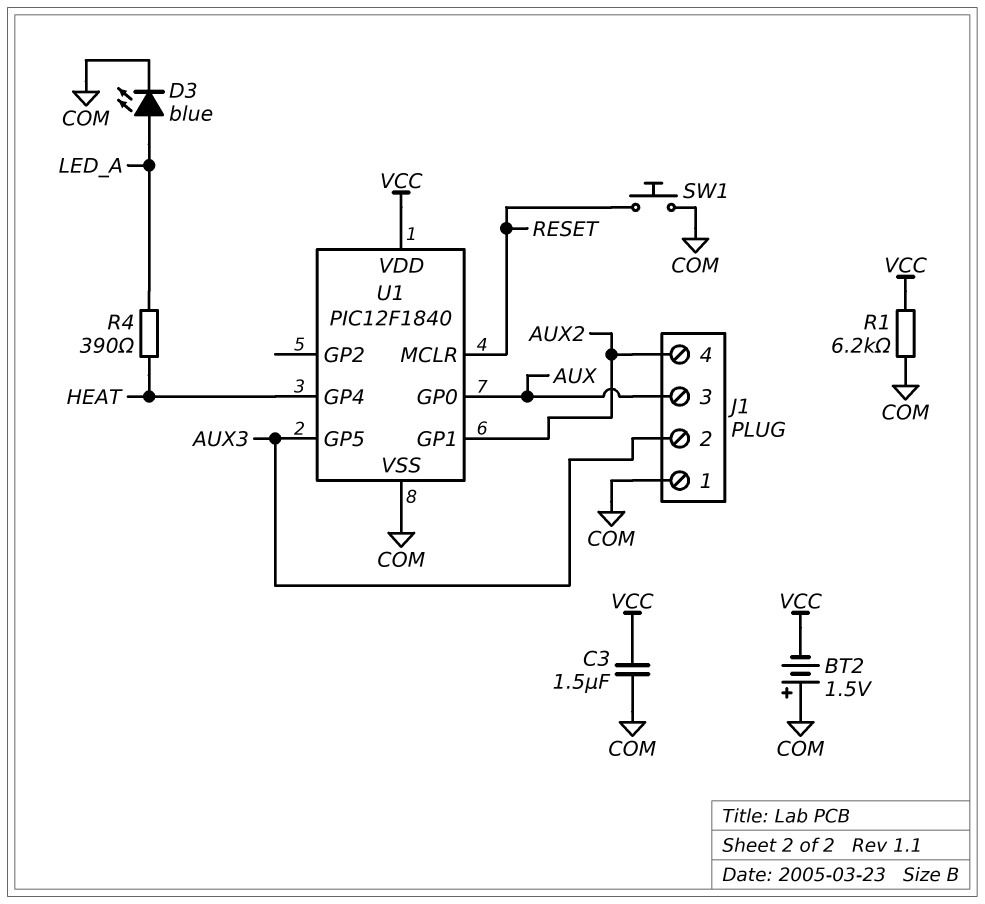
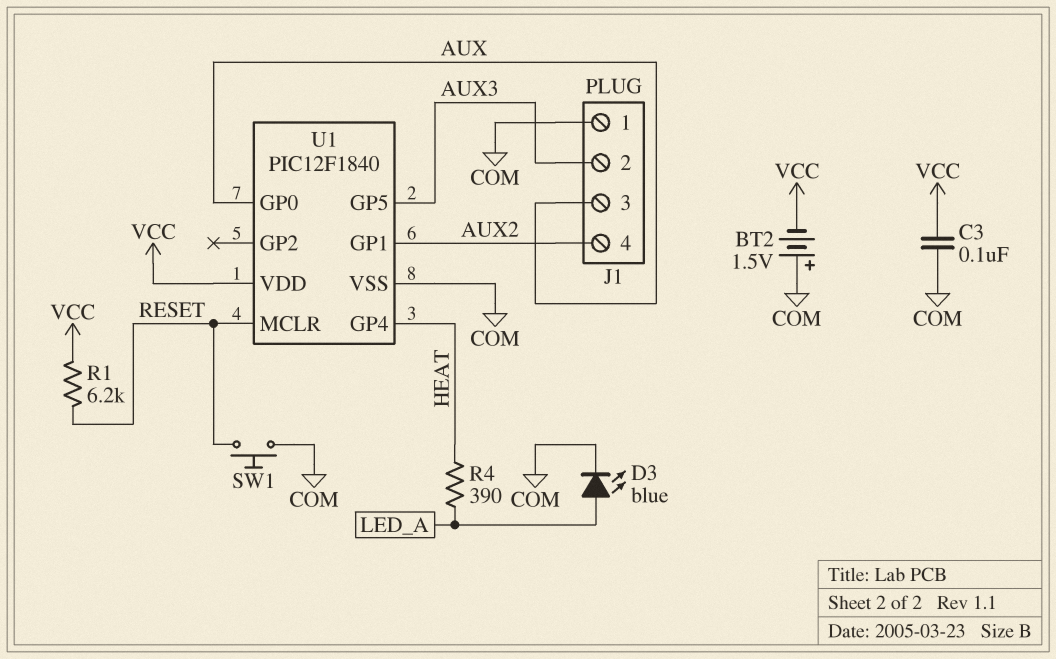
C3: 1.5uF (COM, VCC) -> 100nF (COM, VCC)
R1: 6.2k (COM, VCC) -> 6.2k (RESET, VCC)

